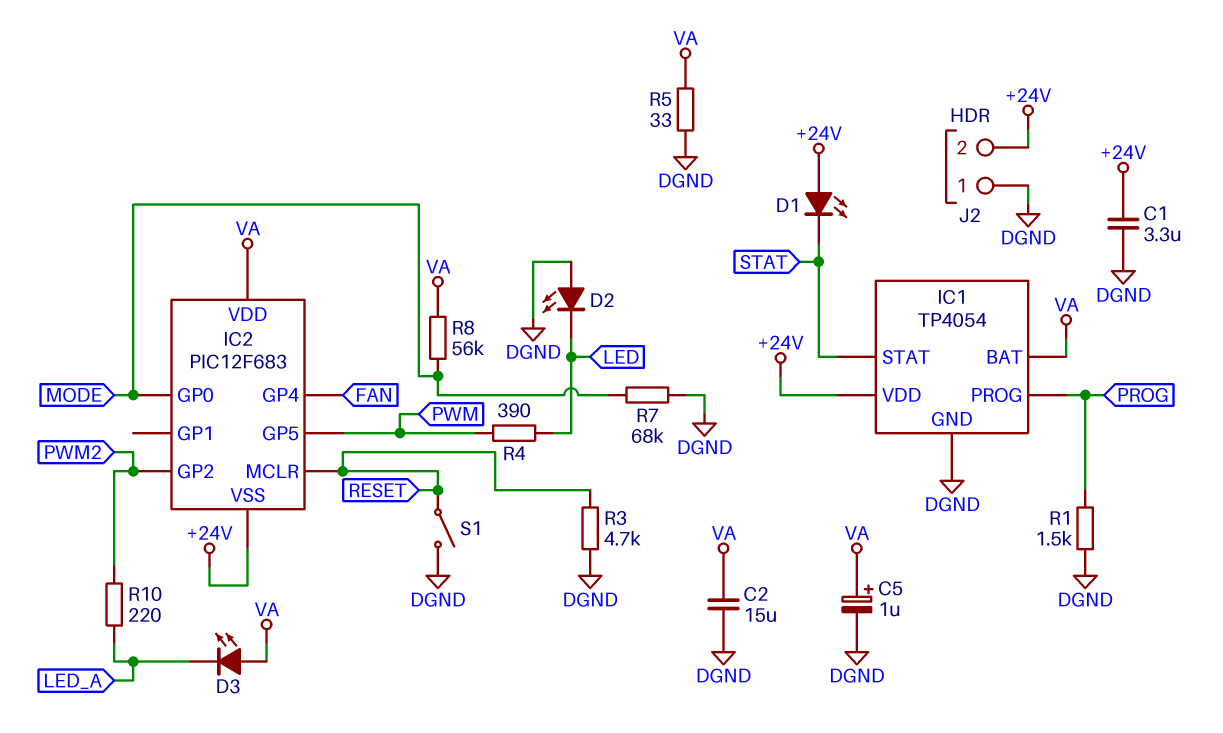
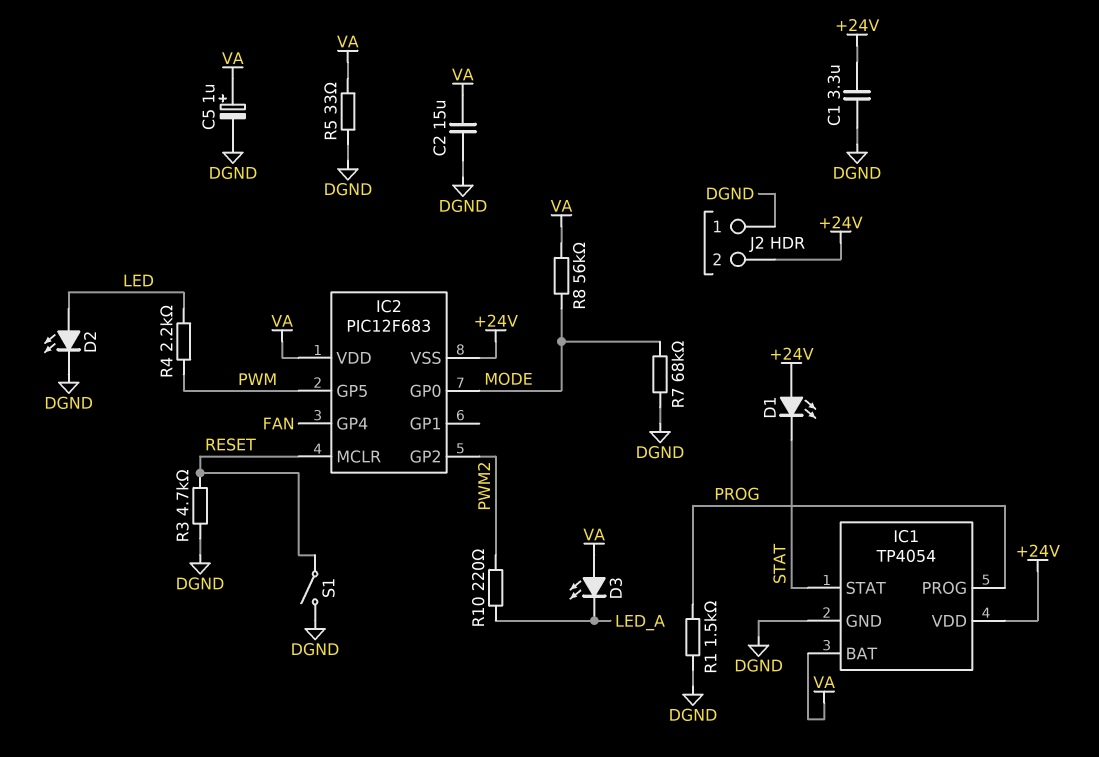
D2: LED (A DGND, K LED) -> LED (A LED, K DGND)
R4: 390 (LED, PWM) -> 2.2k (LED, PWM)

